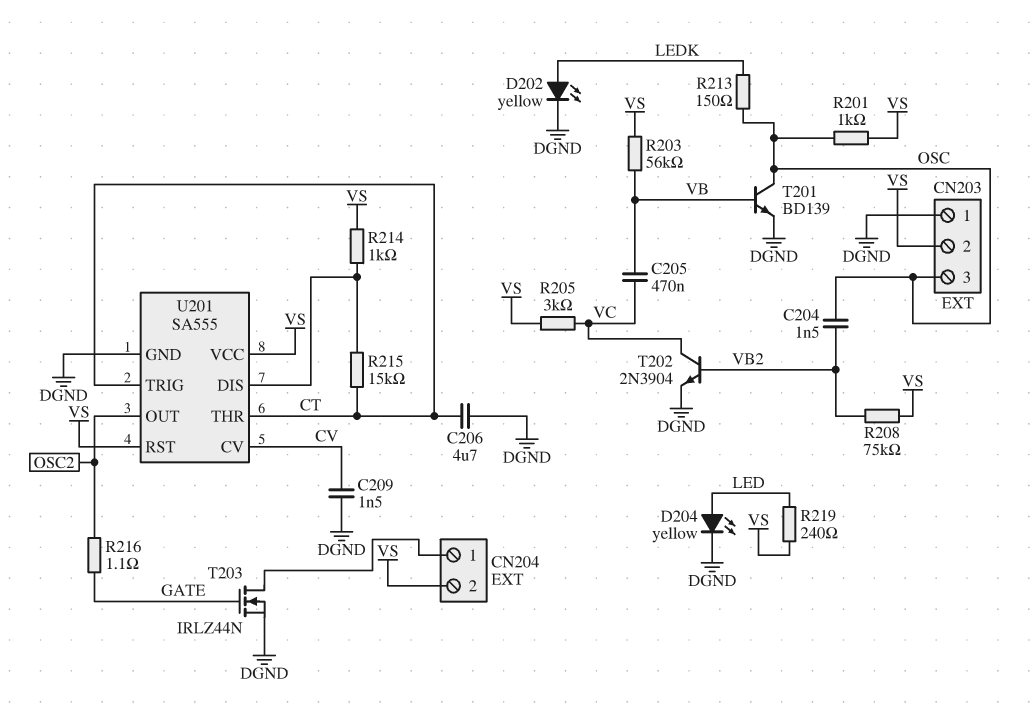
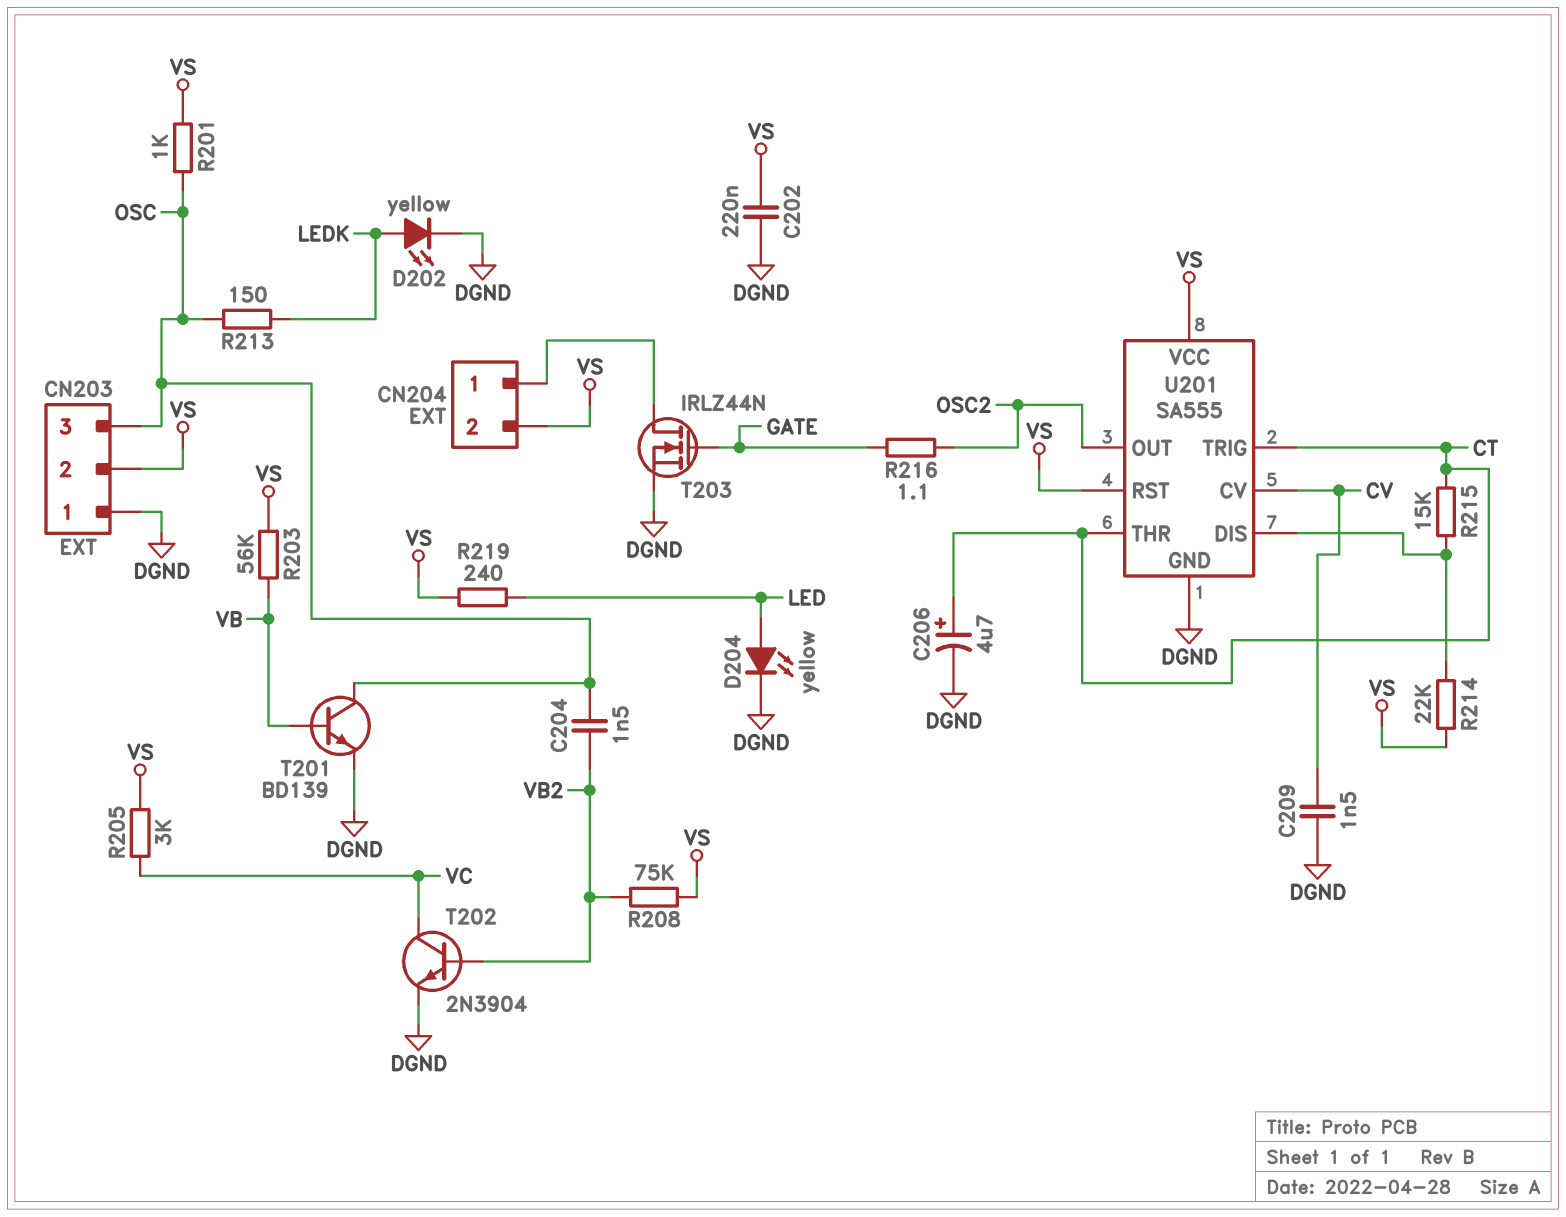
C202: none -> 220nF (DGND, VS)
C205: 470nF (VB, VC) -> none
C206: 4.7uF (CT, DGND) -> 4.7uF (plus CT, minus DGND)
R214: 1k (U201/DIS, VS) -> 22k (U201/DIS, VS)

